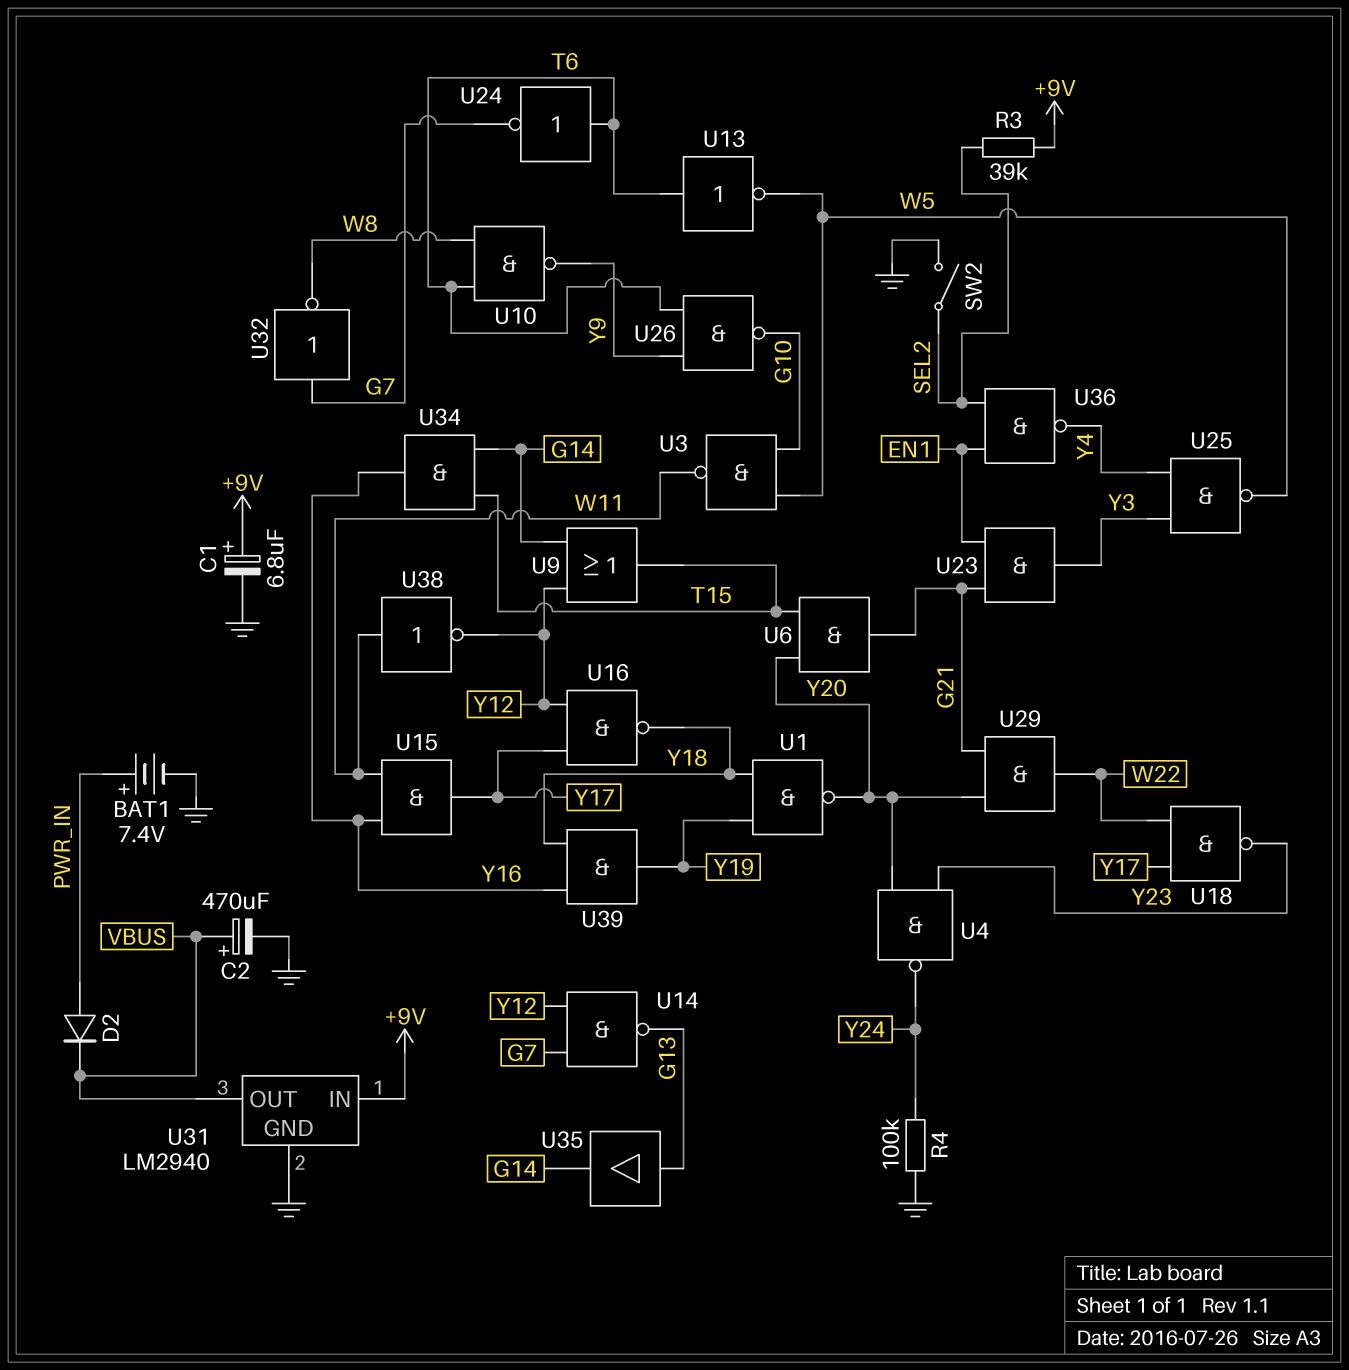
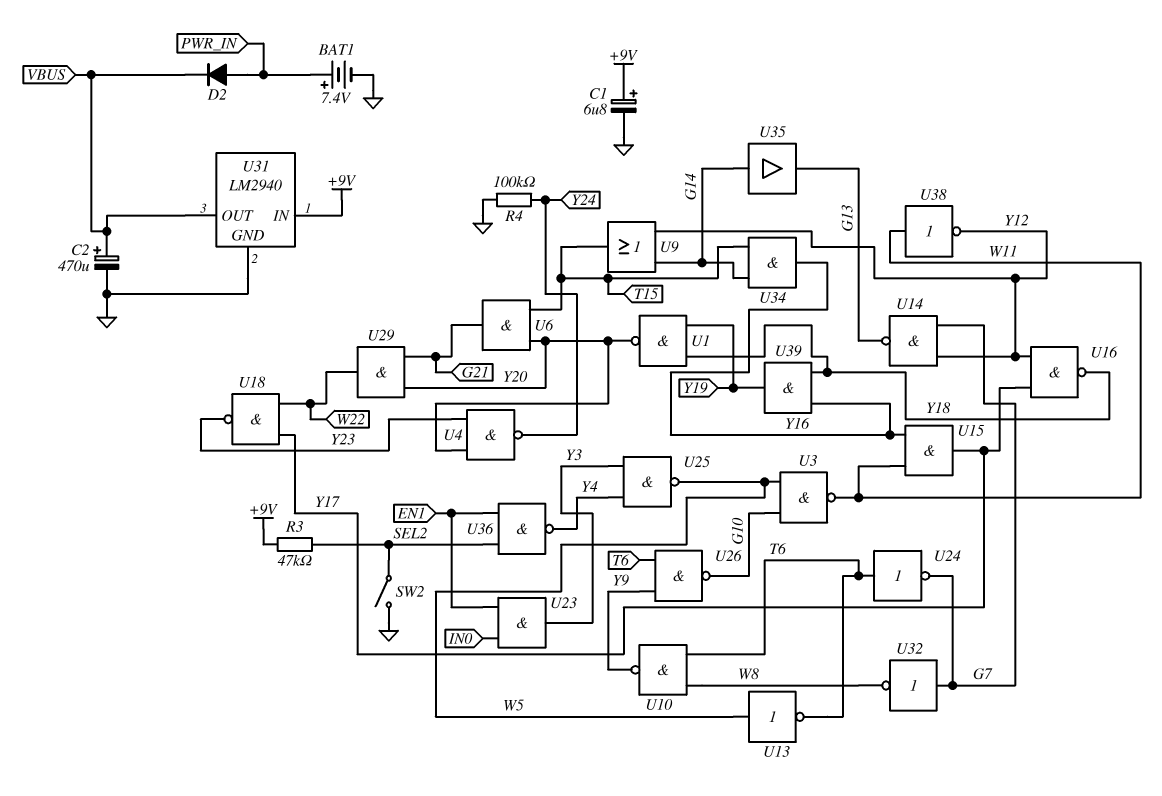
R3: 39k (+9V, SEL2) -> 47k (+9V, SEL2)
U13: NOT (in T6, out W5) -> NOT (in W5, out T6)
U23: AND (in EN1, in G21, out Y3) -> AND (in EN1, in IN0, out Y3)
U35: buffer (in G13, out G14) -> buffer (in G14, out G13)

